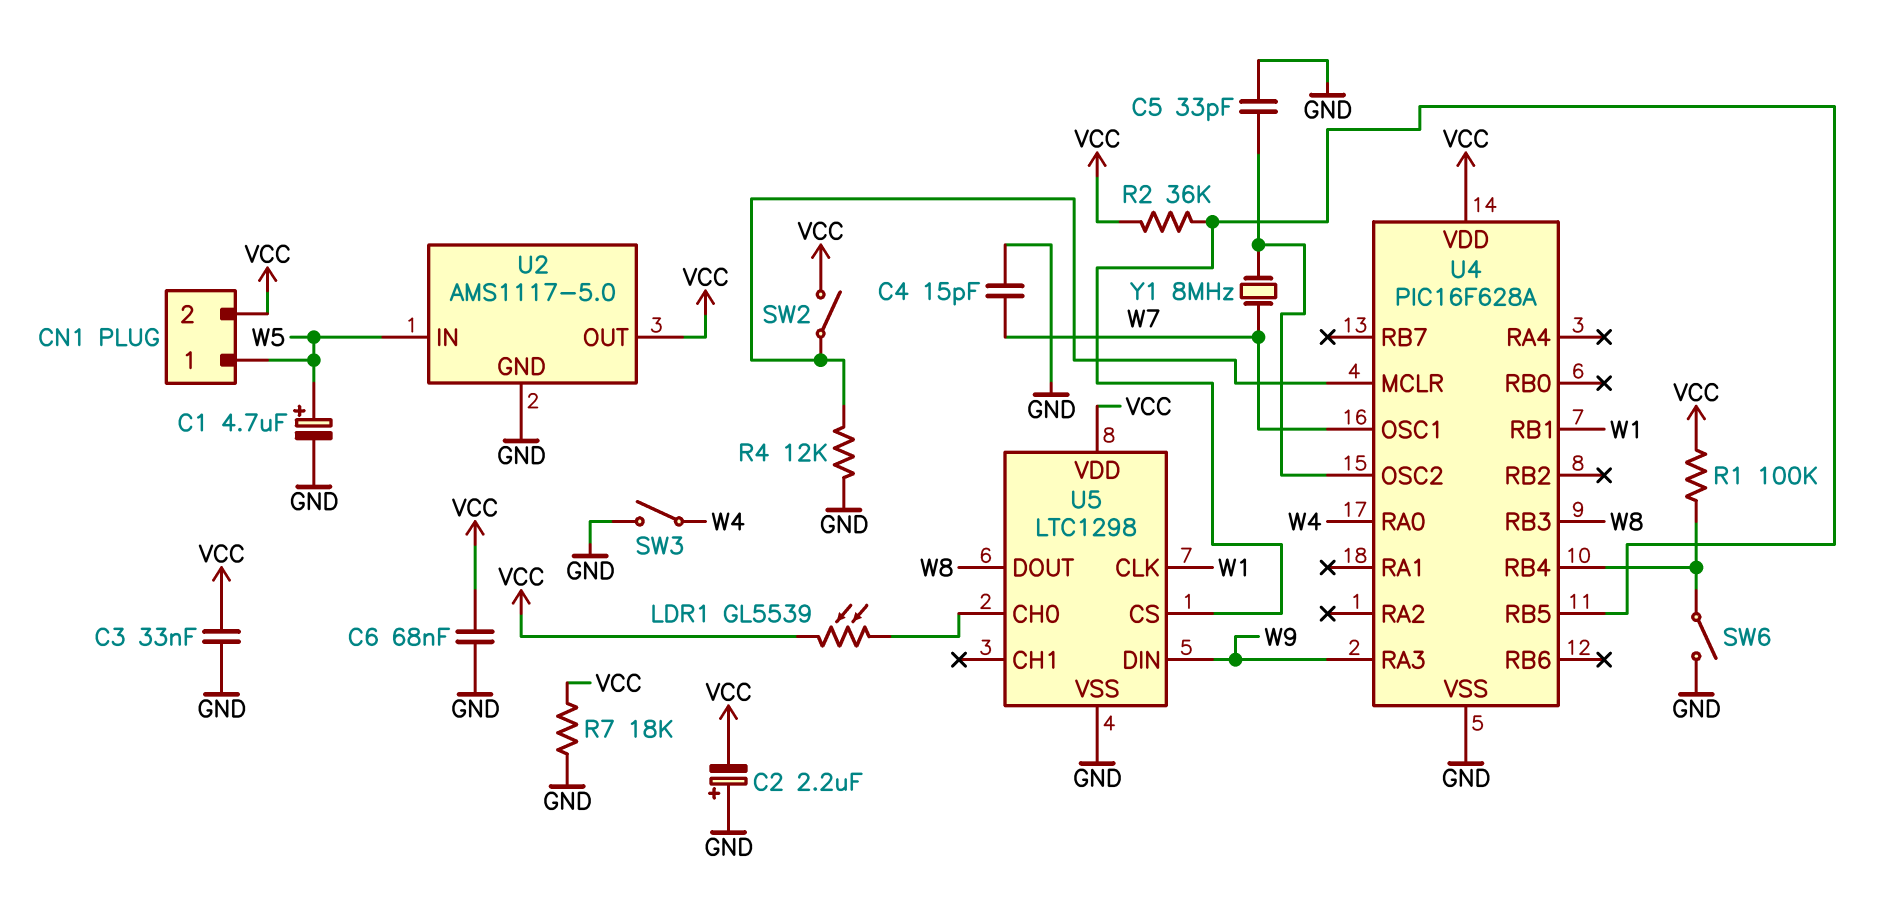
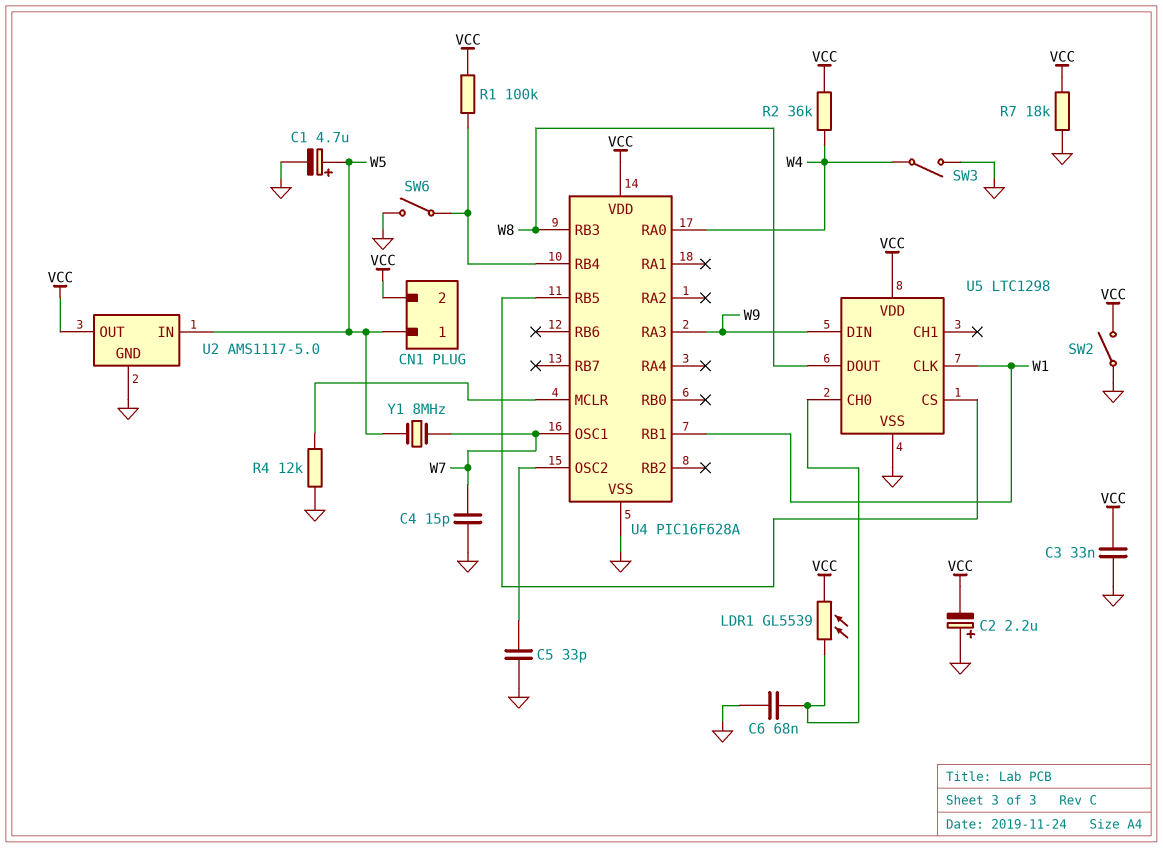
C6: 68nF (GND, VCC) -> 68nF (GND, U5/CH0)
R2: 36k (U4/RB5, VCC) -> 36k (VCC, W4)
SW2: switch (U4/MCLR, VCC) -> switch (GND, VCC)
Y1: 8MHz (U4/OSC2, W7) -> 8MHz (W5, W7)

